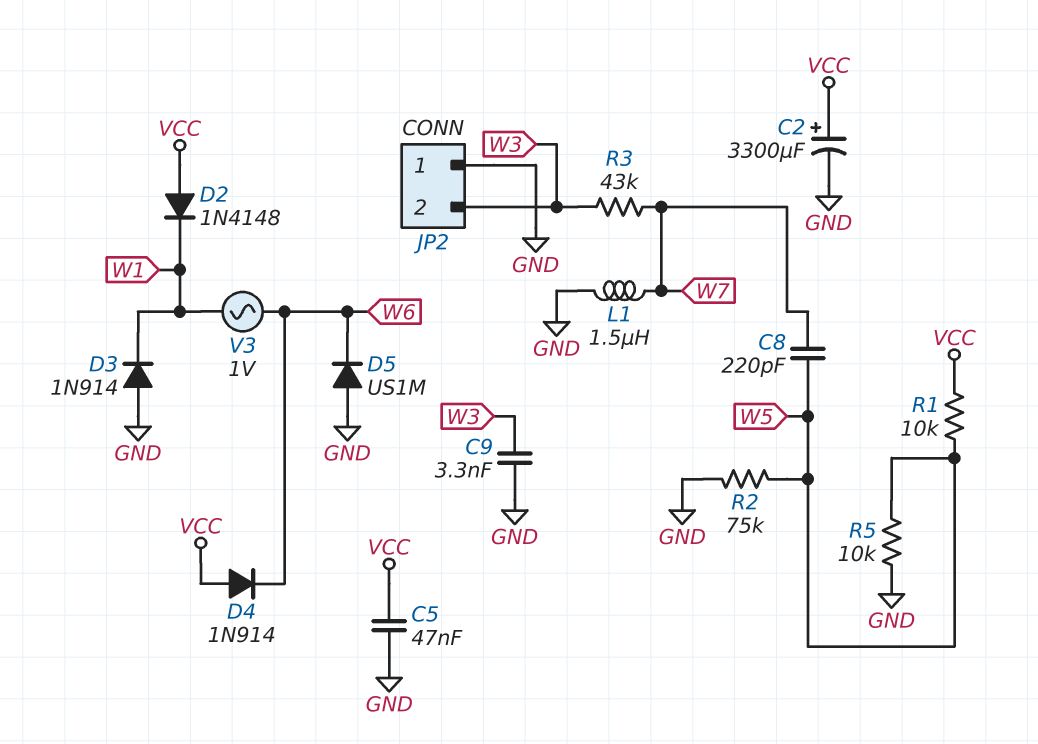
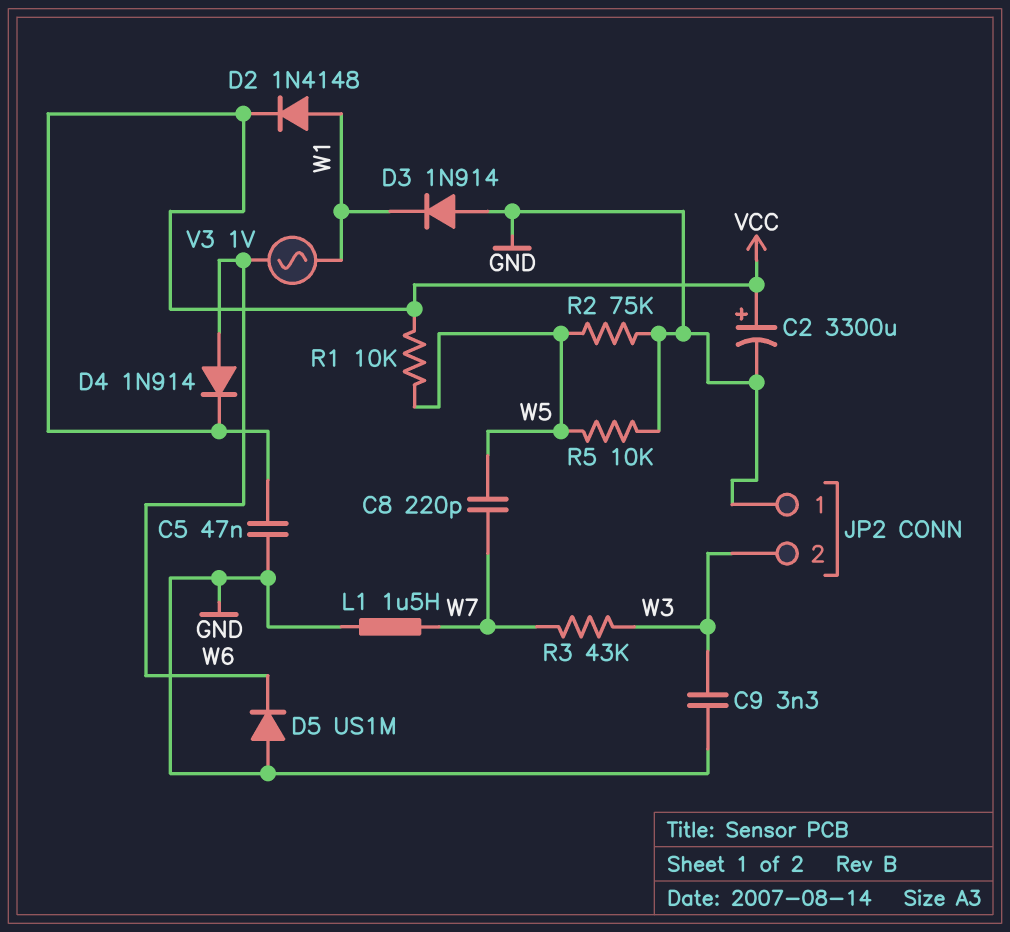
D2: diode 1N4148 (A VCC, K W1) -> diode 1N4148 (A W1, K VCC)
D4: diode 1N914 (A VCC, K W6) -> diode 1N914 (A W6, K VCC)

